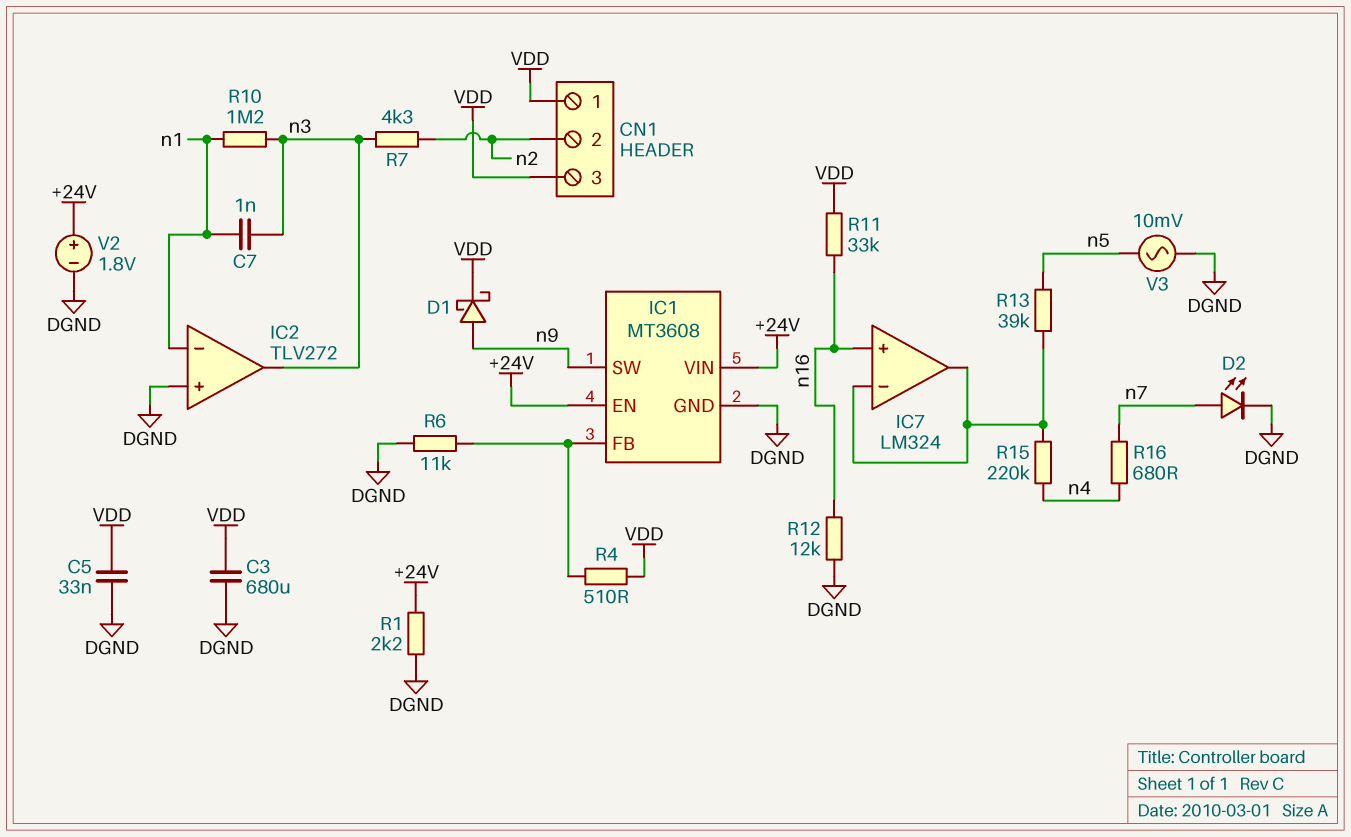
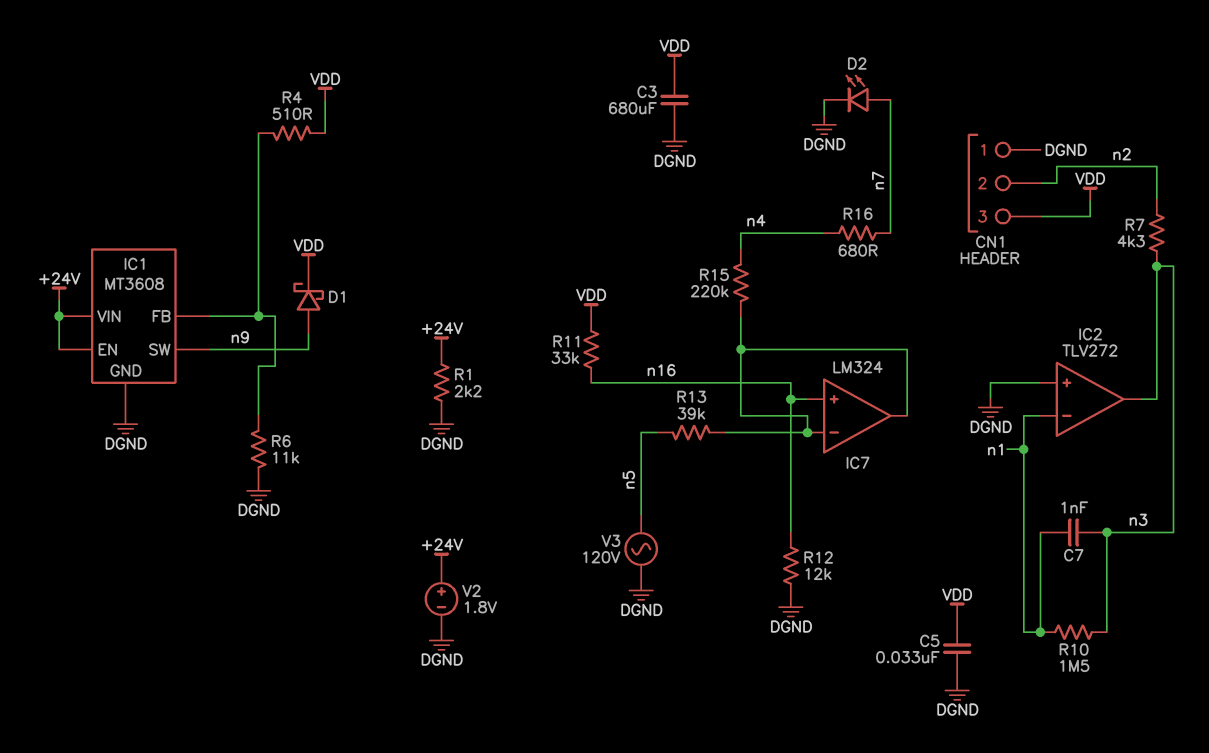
CN1 pin 1: VDD -> DGND
R10: 1.2M (n1, n3) -> 1.5M (n1, n3)
V3: AC 10mV (DGND, n5) -> AC 120V (DGND, n5)

